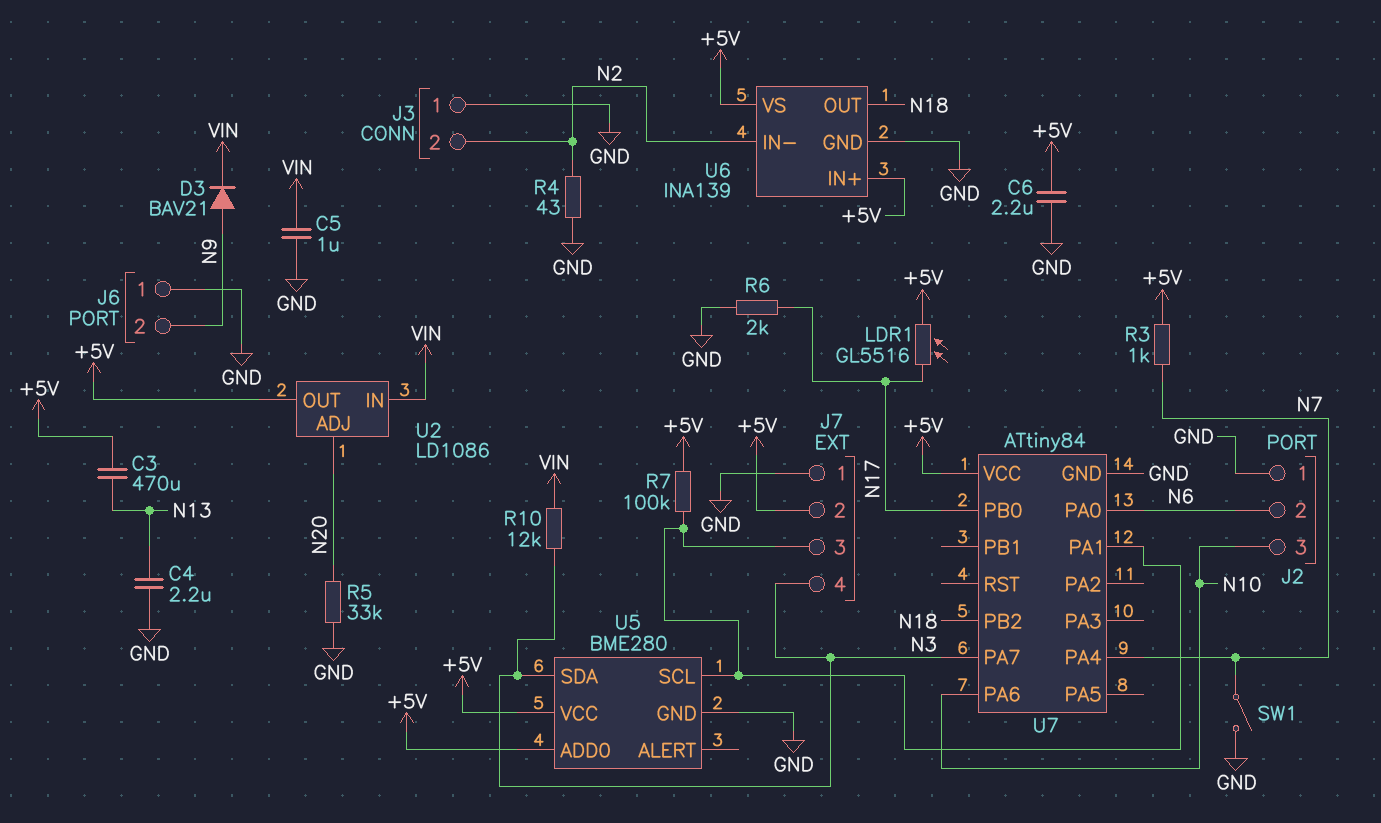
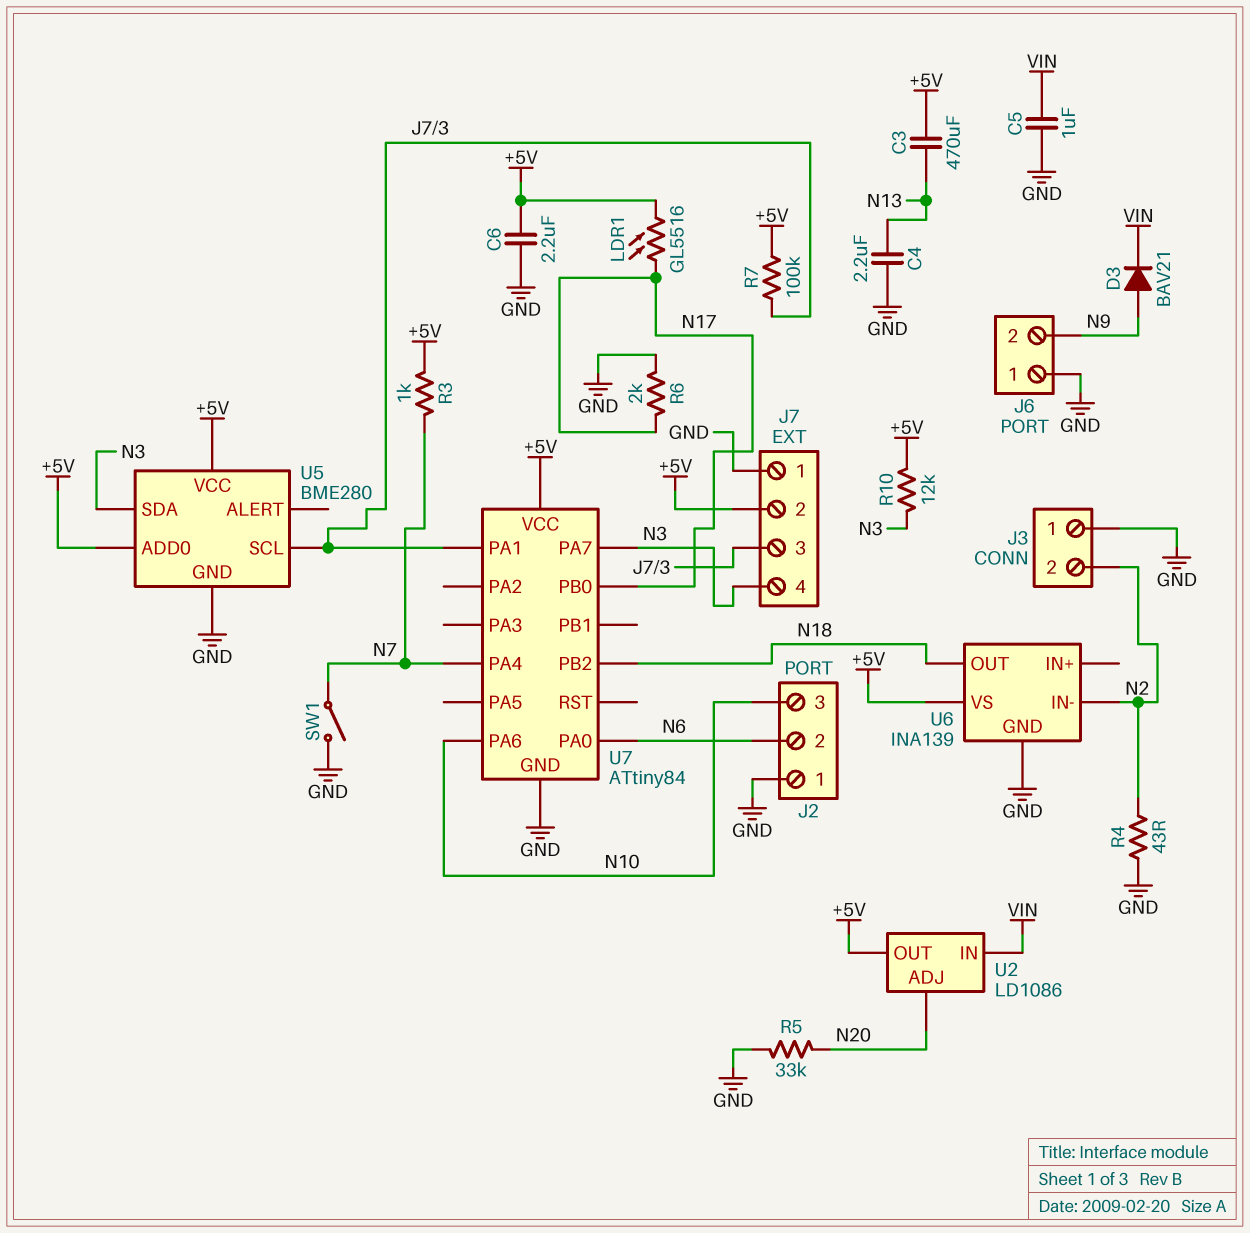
R10: 12k (N3, VIN) -> 12k (+5V, N3)
U6 pin IN+: +5V -> none

